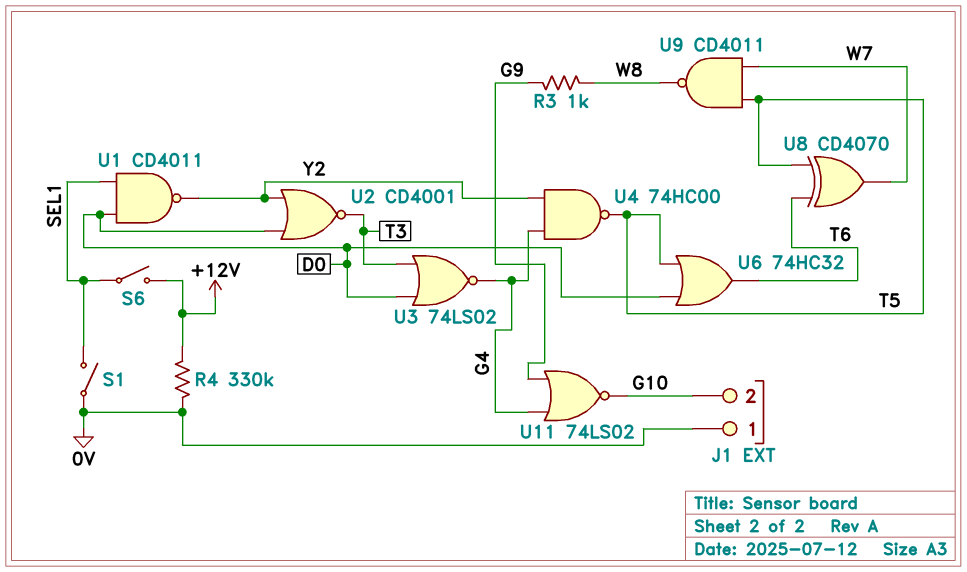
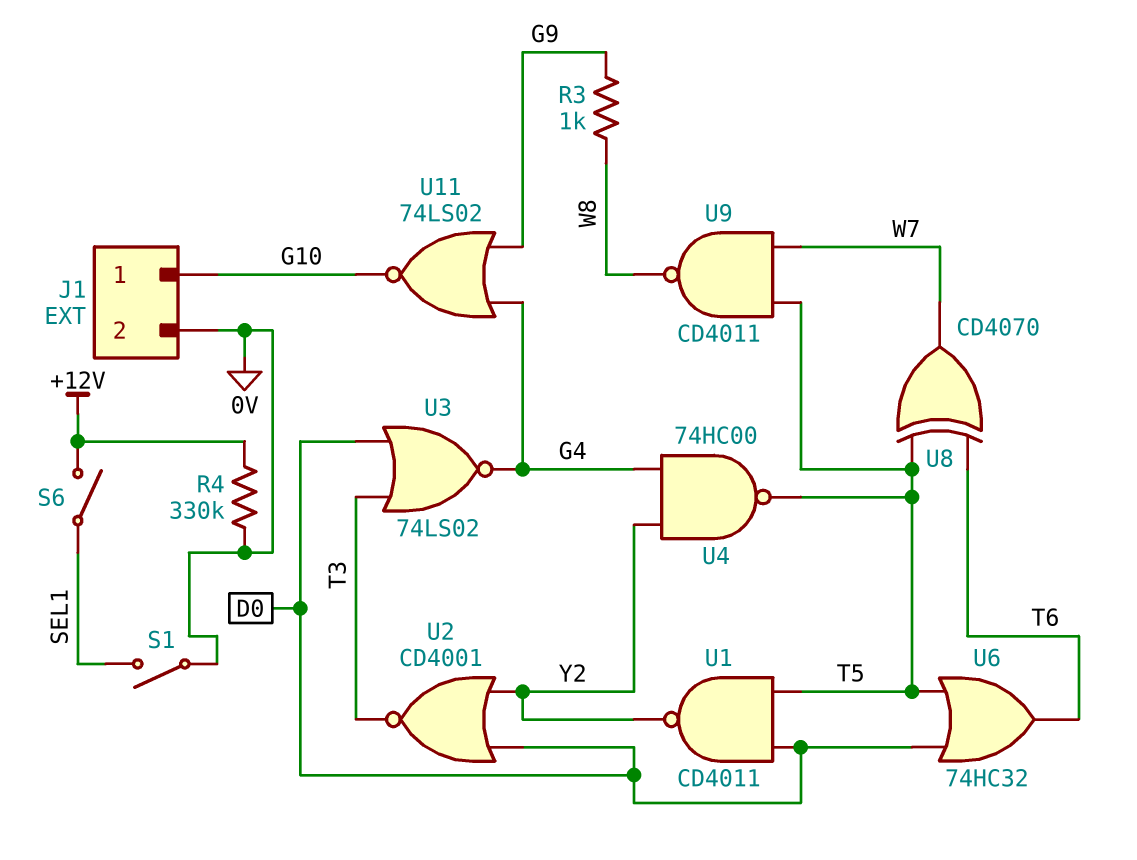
J1 pin 1: 0V -> G10
J1 pin 2: G10 -> 0V
U1: NAND CD4011 (in D0, in SEL1, out Y2) -> NAND CD4011 (in D0, in T5, out Y2)

